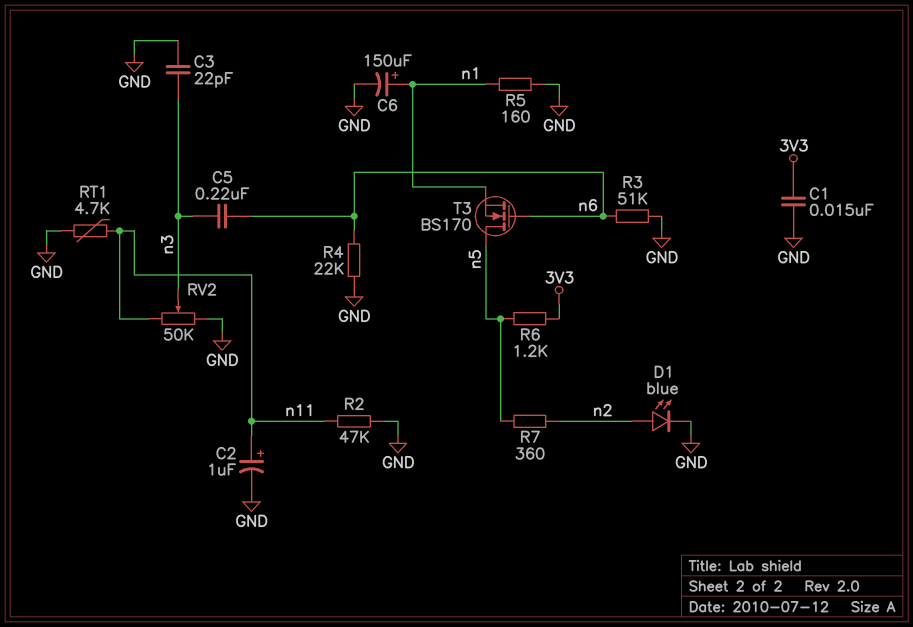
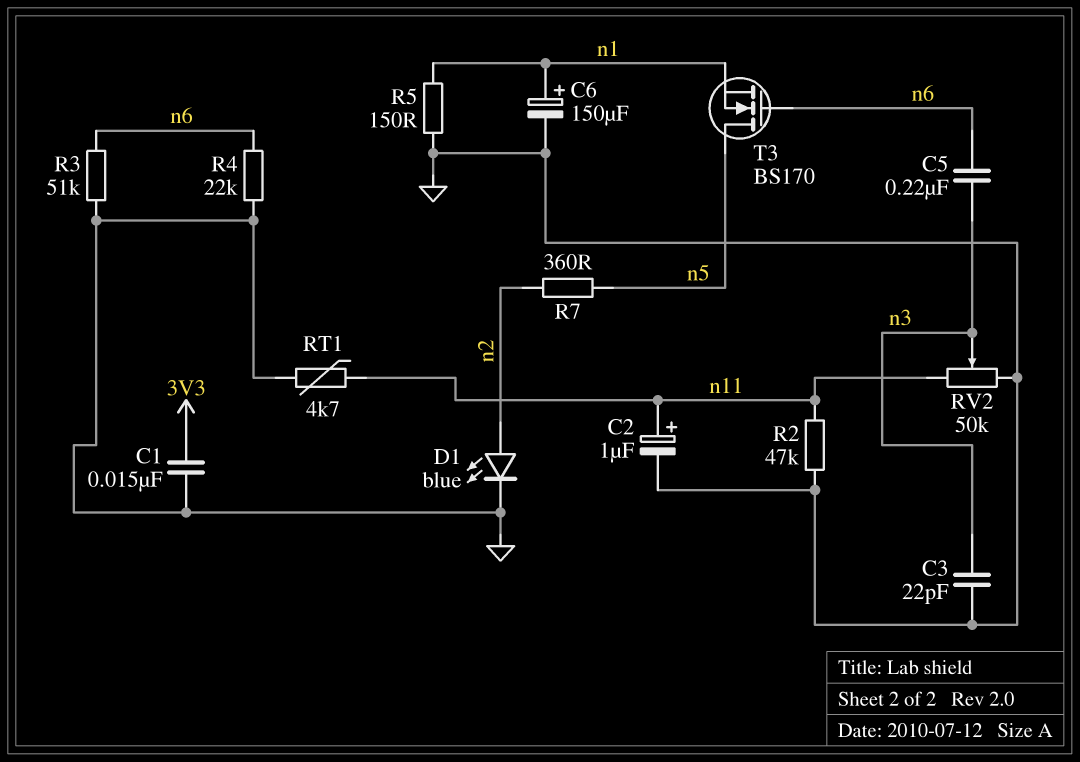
R5: 160 (GND, n1) -> 150 (GND, n1)
R6: 1.2k (3V3, n5) -> none

